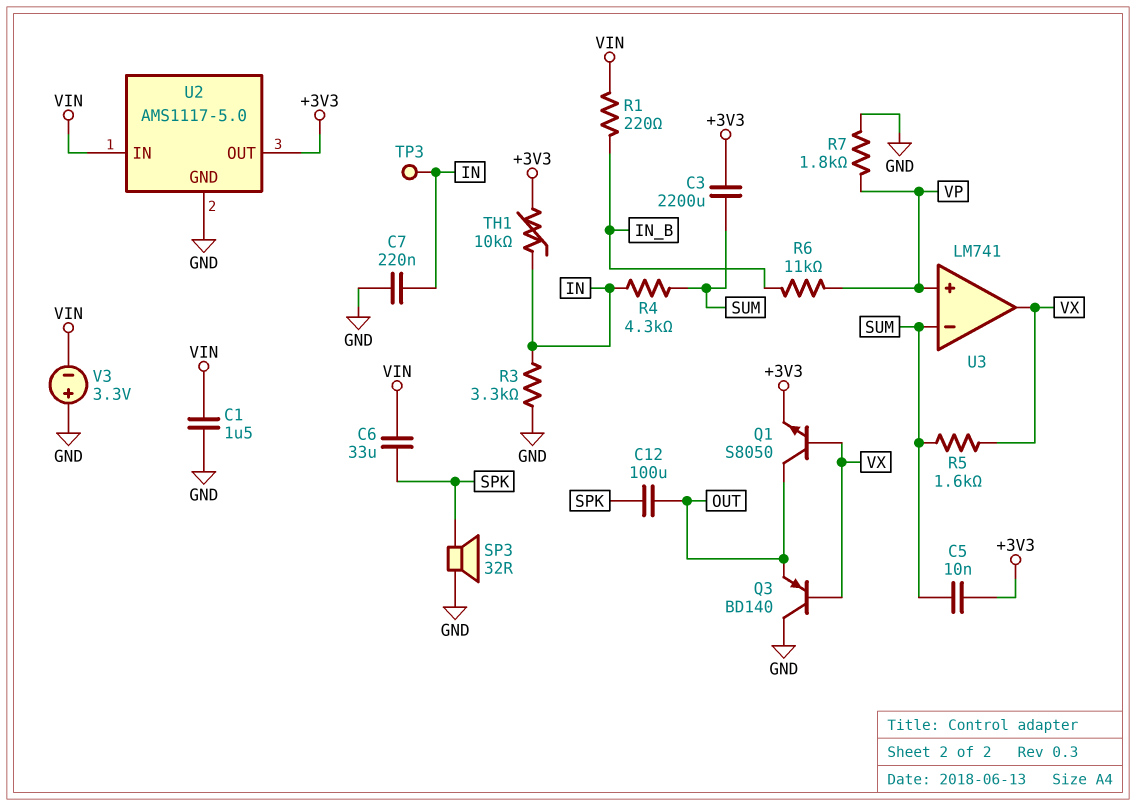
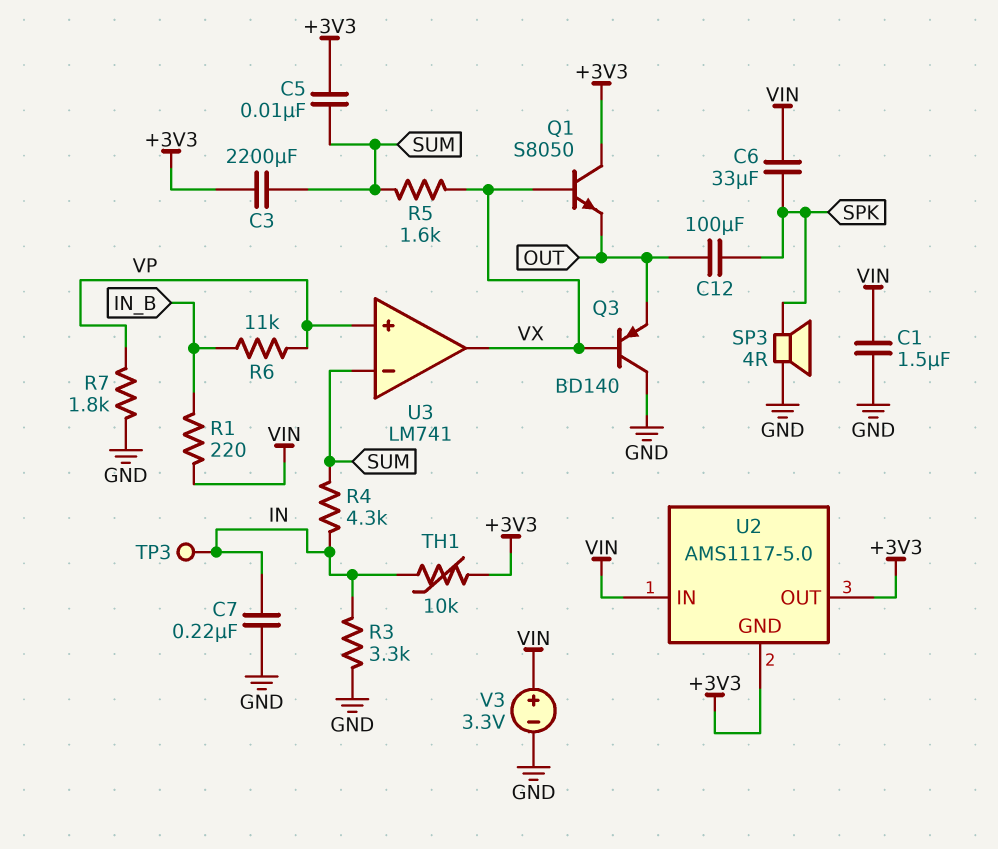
Q1: NPN S8050 (B VX, C OUT, E +3V3) -> NPN S8050 (B VX, C +3V3, E OUT)
SP3: speaker 32R (GND, SPK) -> speaker 4R (GND, SPK)
U2 pin GND: GND -> +3V3
V3: 3.3V (plus GND, minus VIN) -> 3.3V (plus VIN, minus GND)

